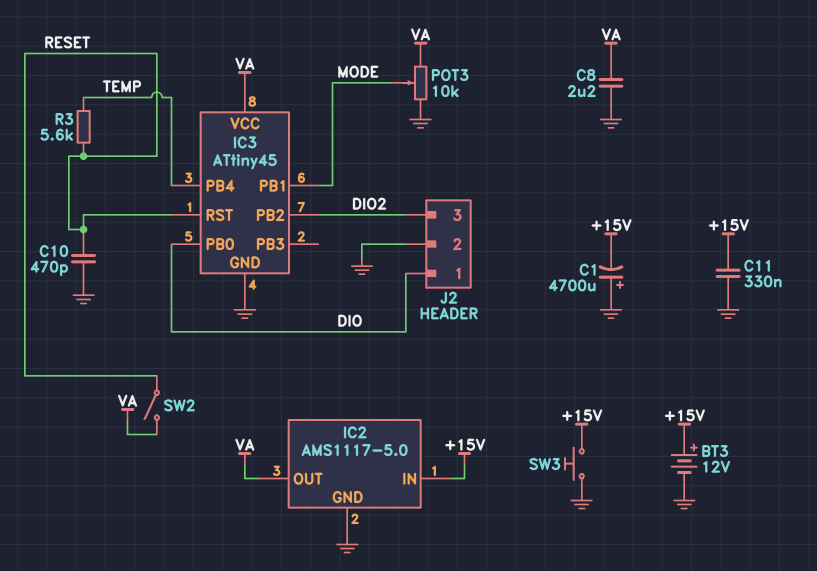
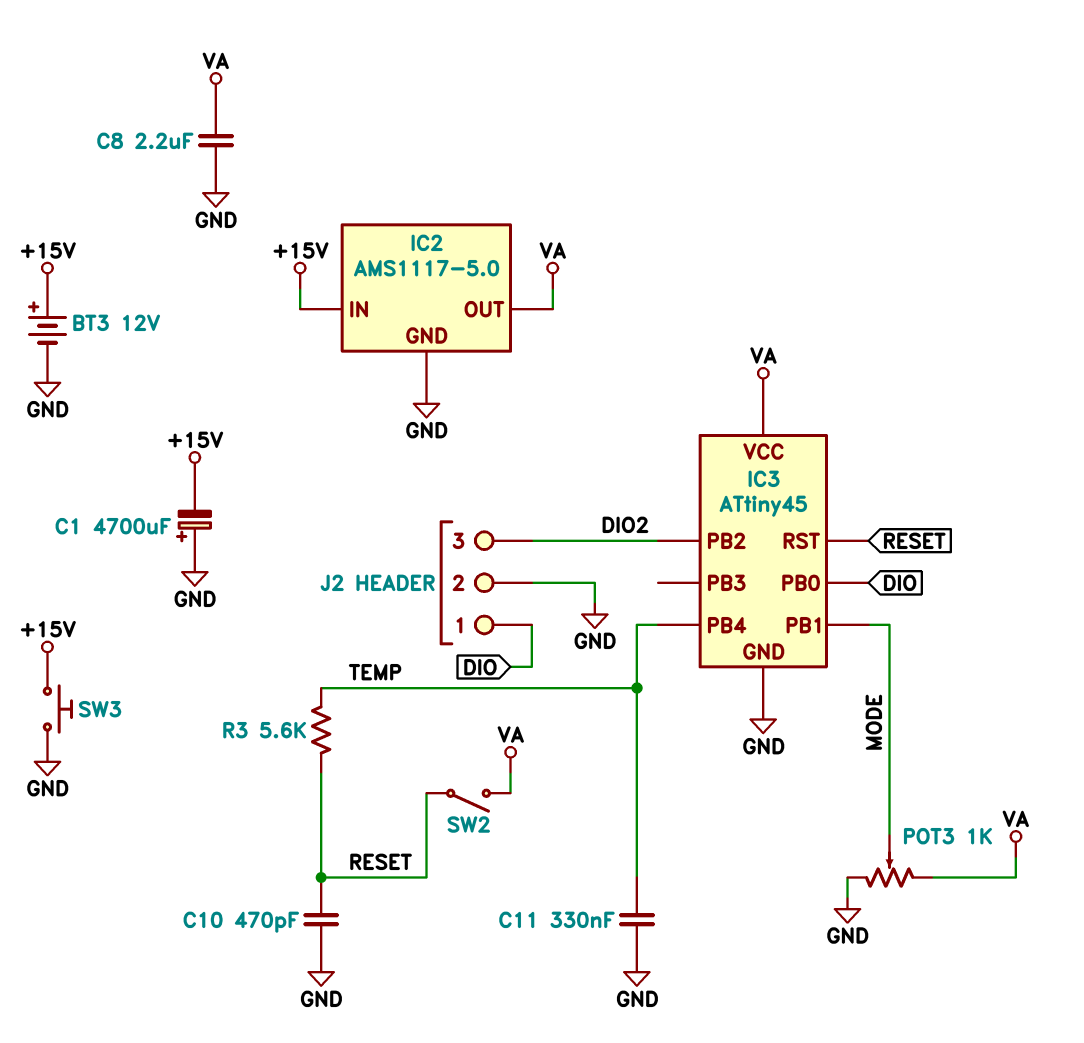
C11: 330nF (+15V, GND) -> 330nF (GND, TEMP)
POT3: 10k (GND, VA, wiper MODE) -> 1k (GND, VA, wiper MODE)

